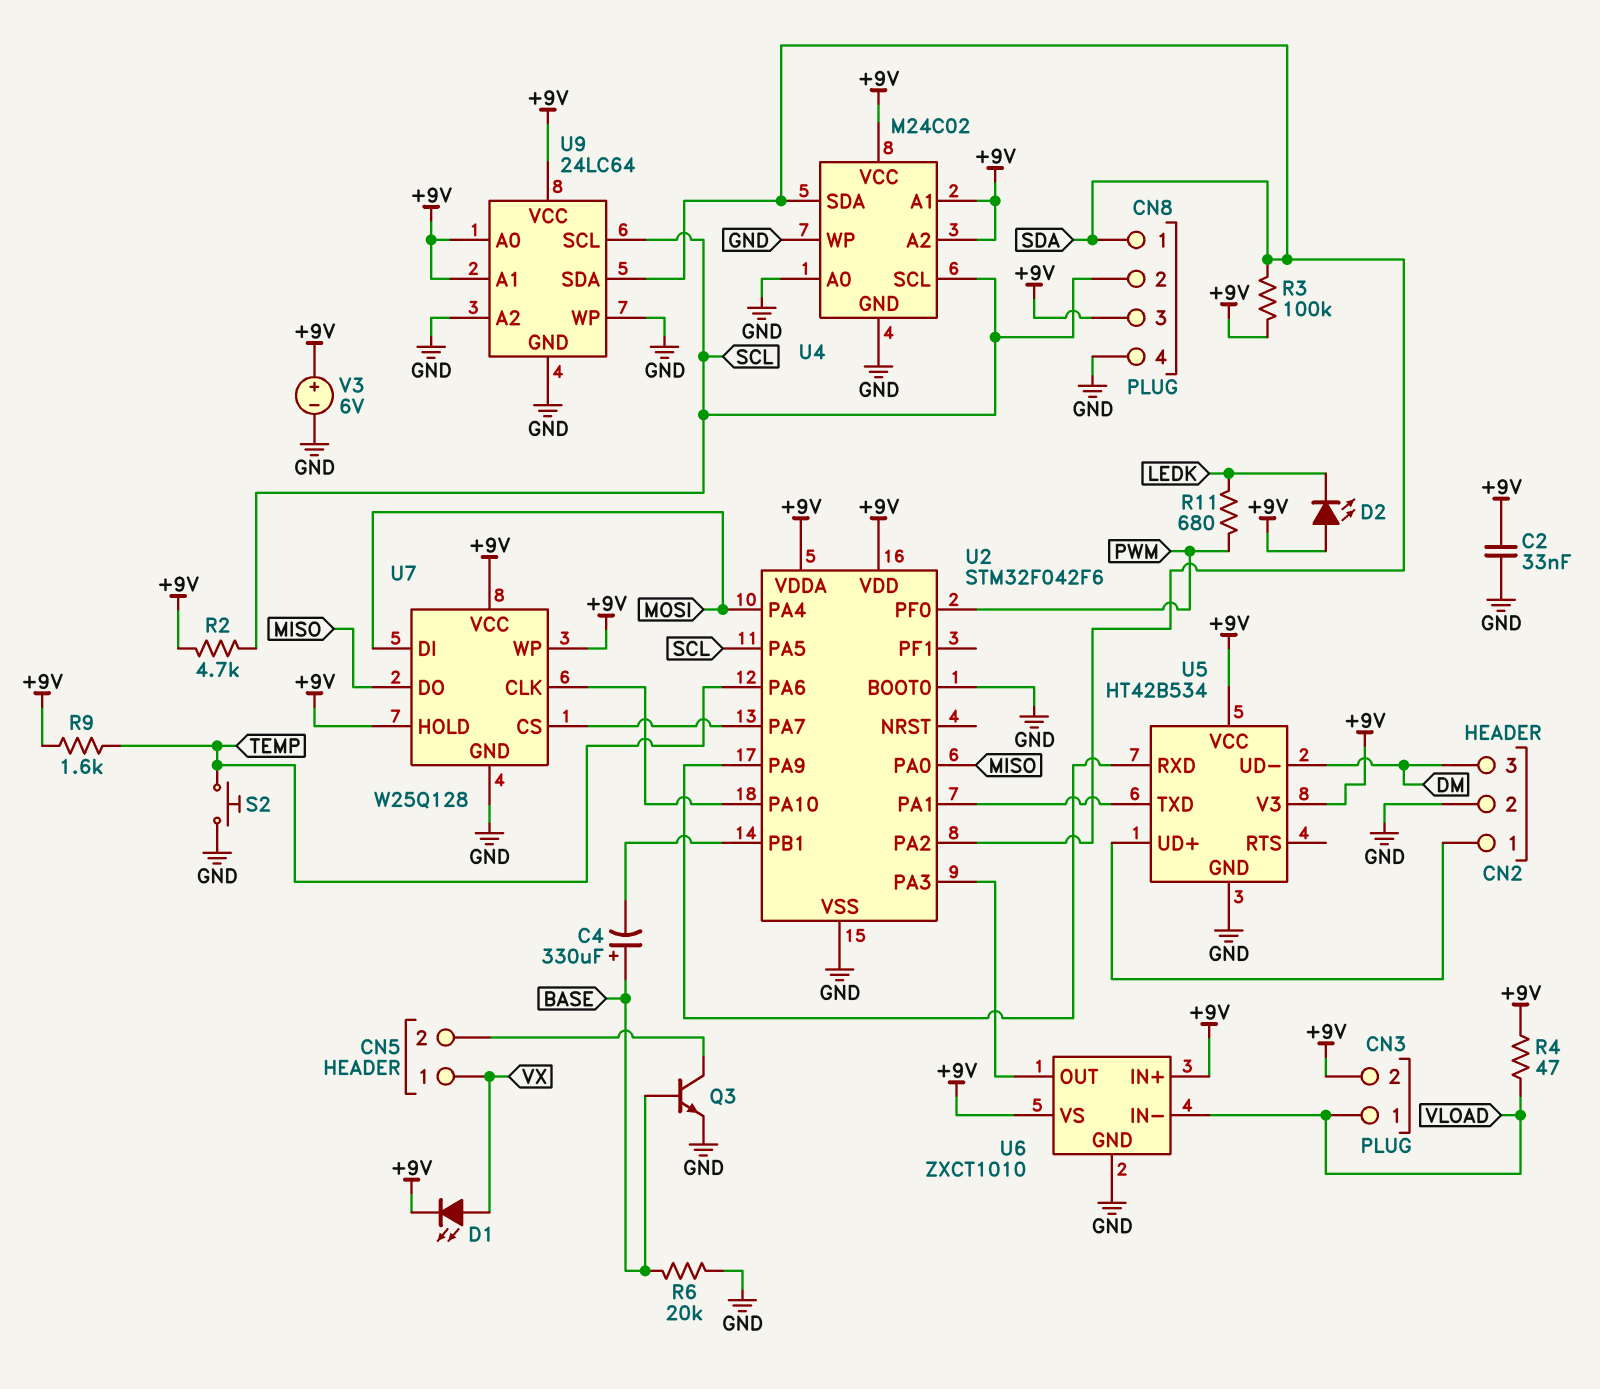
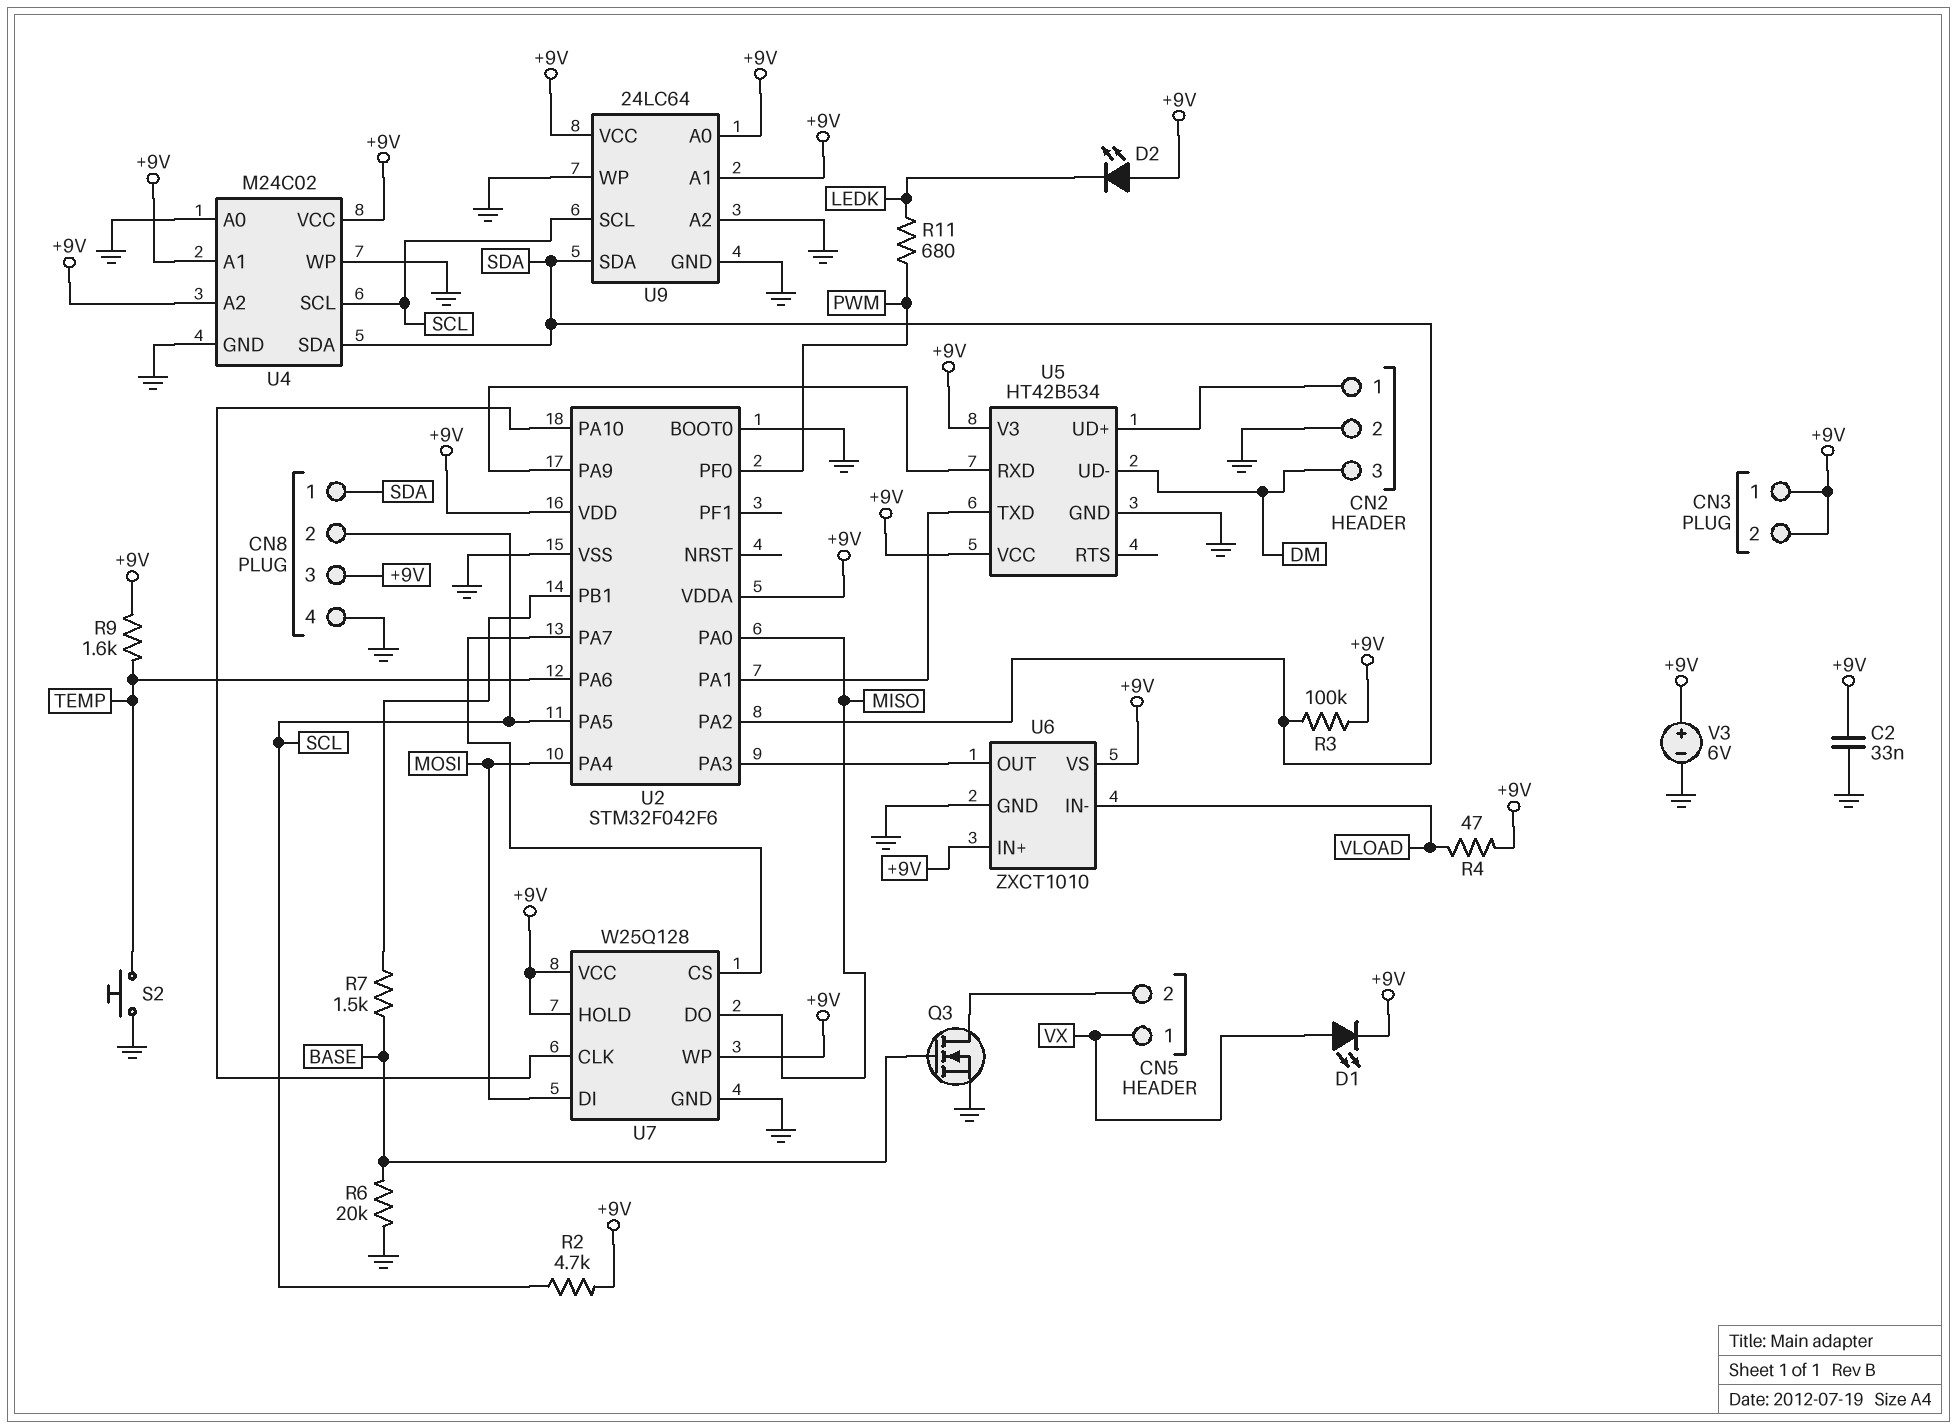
C4: 330uF (plus BASE, minus U2/PB1) -> none
CN3 pin 1: VLOAD -> +9V
Q3: NPN (B BASE, C CN5/2, E GND) -> NMOS (G BASE, D CN5/2, S GND)
R7: none -> 1.5k (BASE, U2/PB1)

